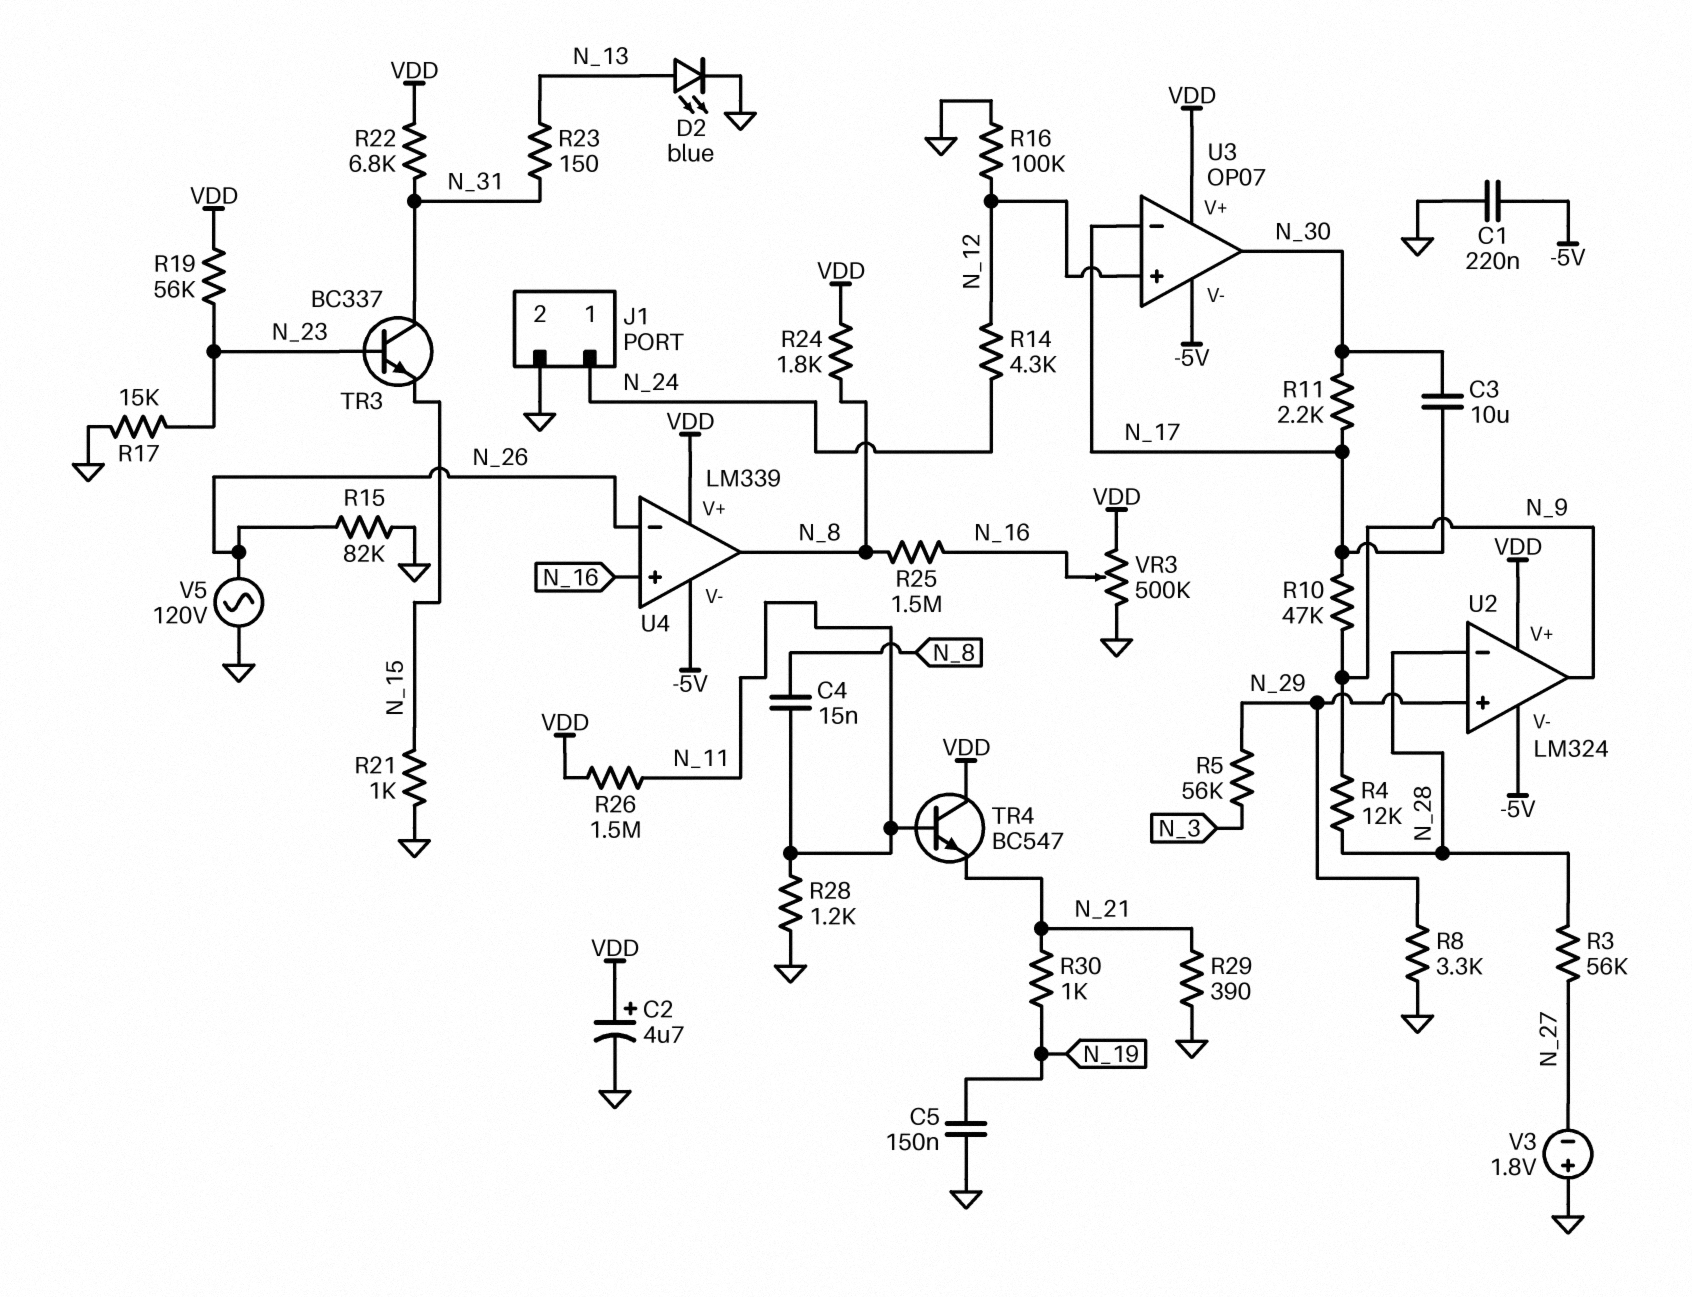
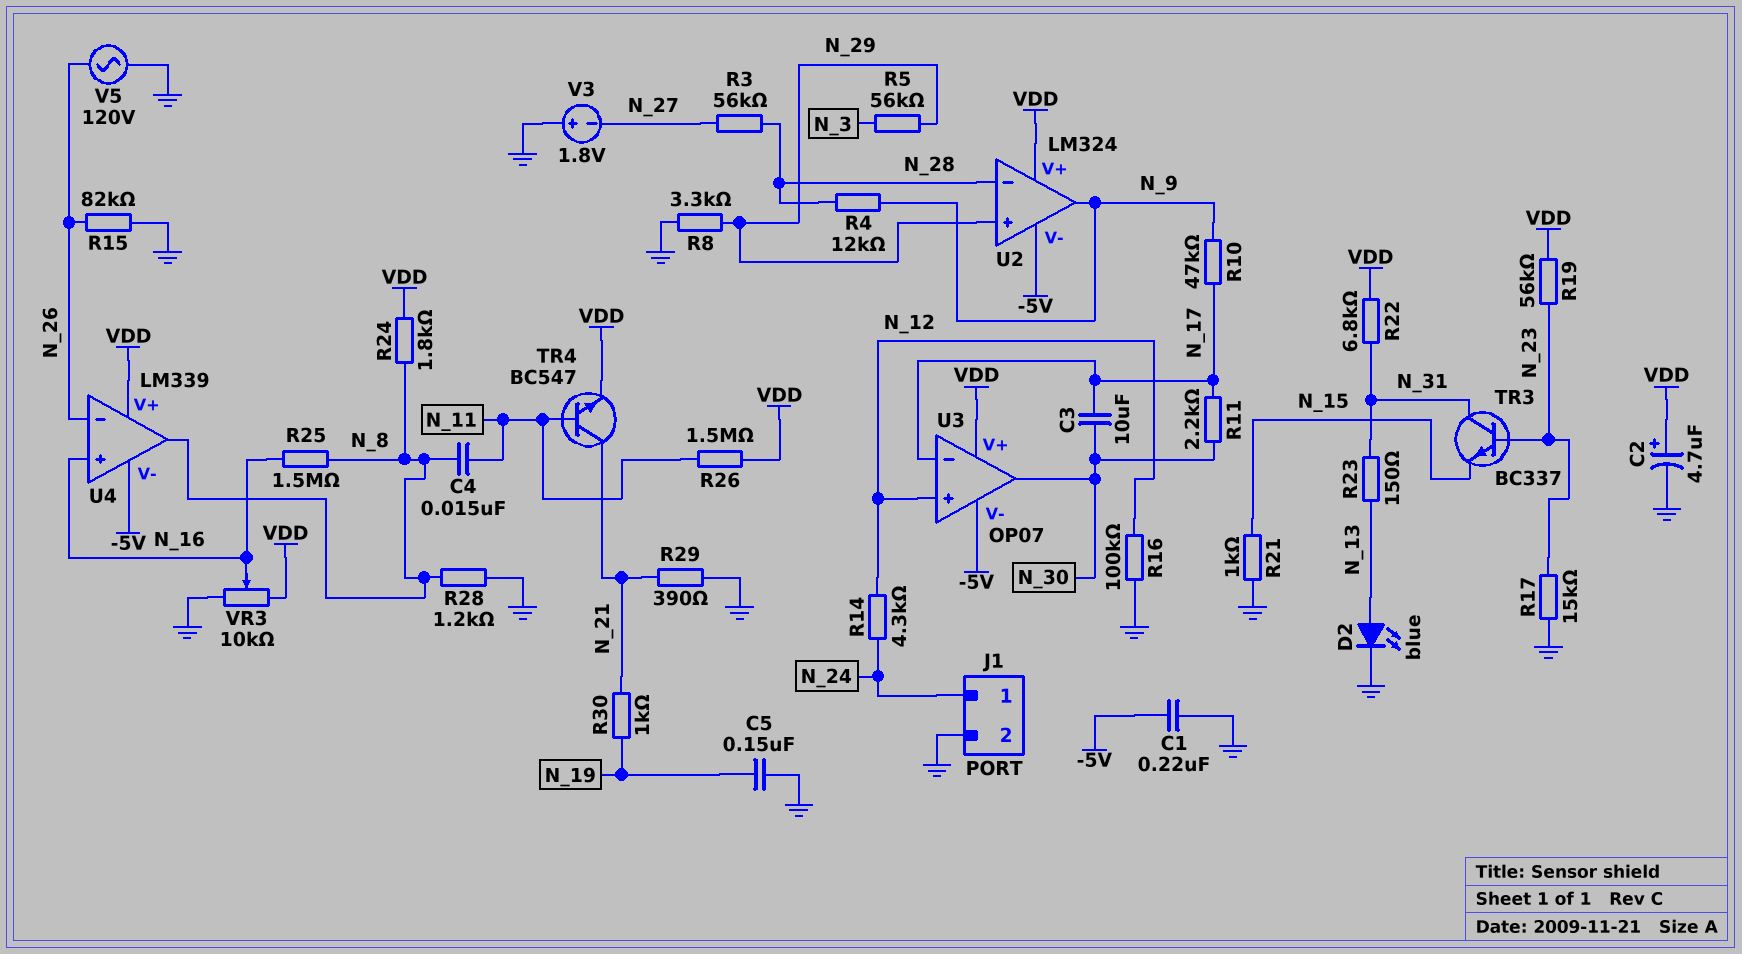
R28: 1.2k (GND, N_11) -> 1.2k (GND, N_8)
TR4: NPN BC547 (B N_11, C VDD, E N_21) -> NPN BC547 (B N_11, C N_21, E VDD)
VR3: 500k (GND, VDD, wiper N_16) -> 10k (GND, VDD, wiper N_16)

